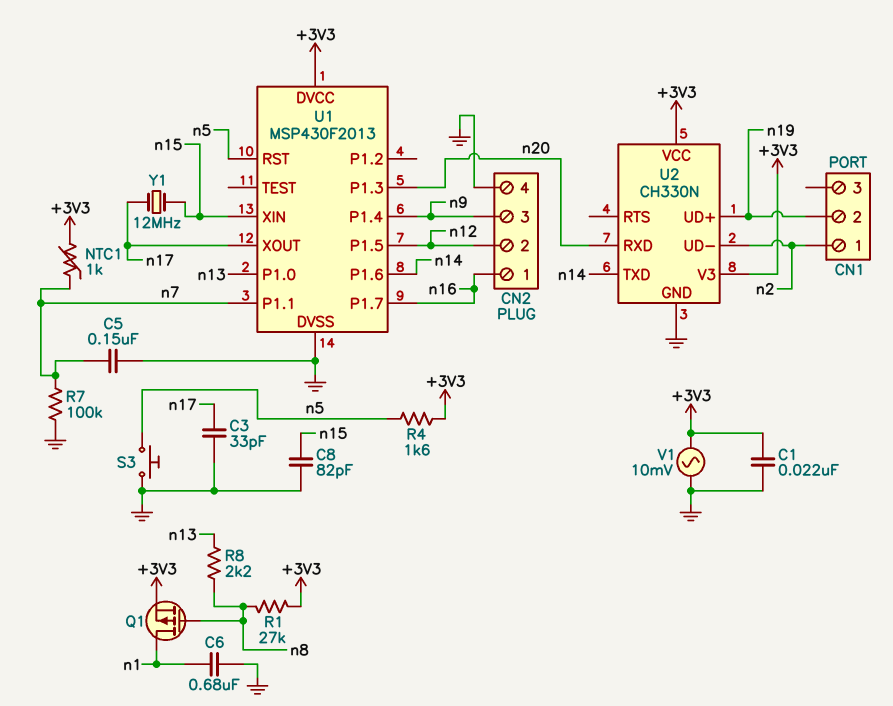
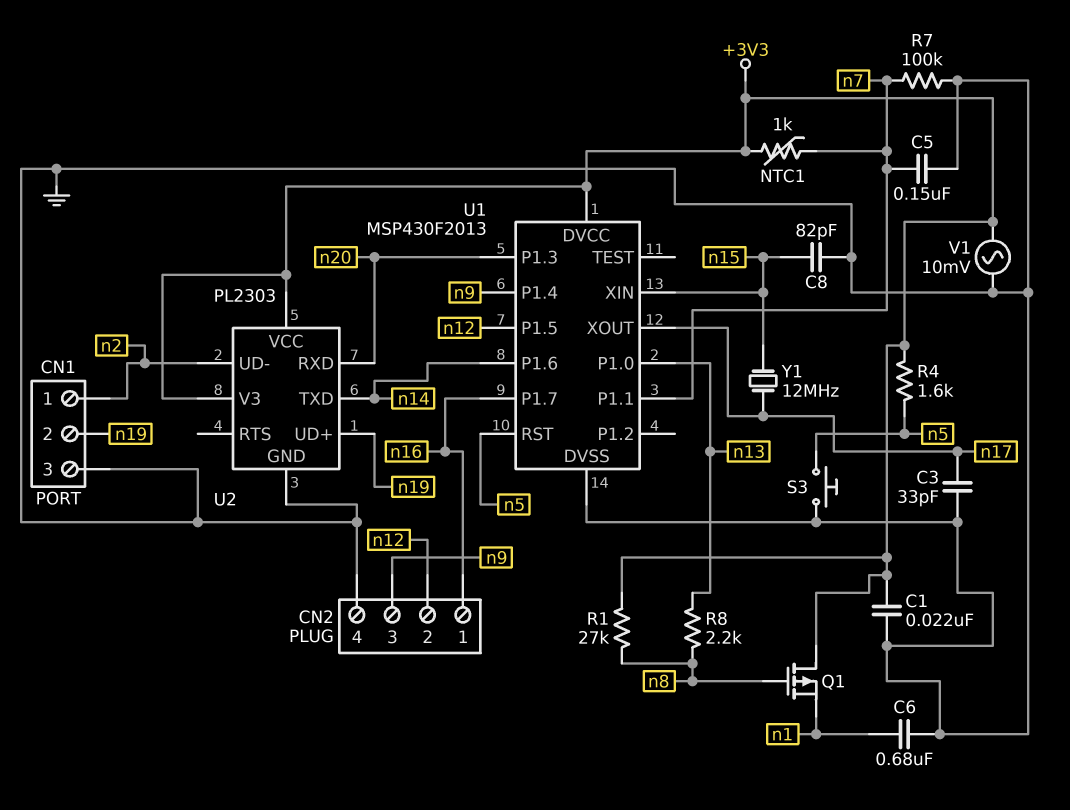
CN1 pin 3: none -> GND
Q1: PMOS (G n8, D n1, S +3V3) -> PMOS (G n8, D +3V3, S n1)
U2: CH330N -> PL2303

